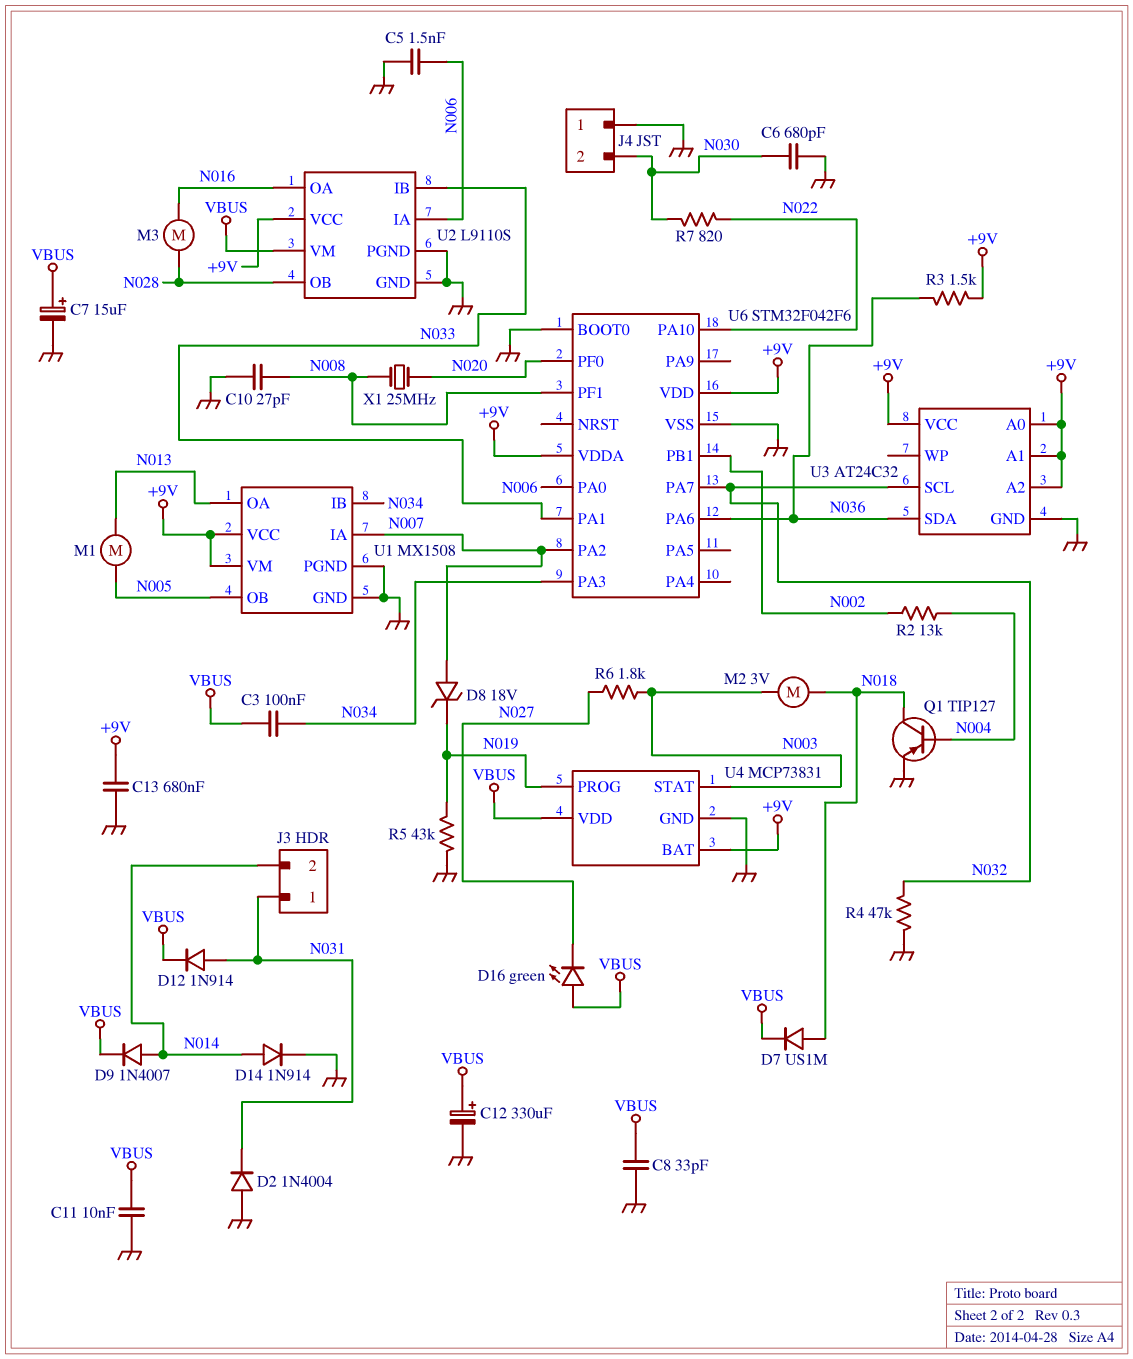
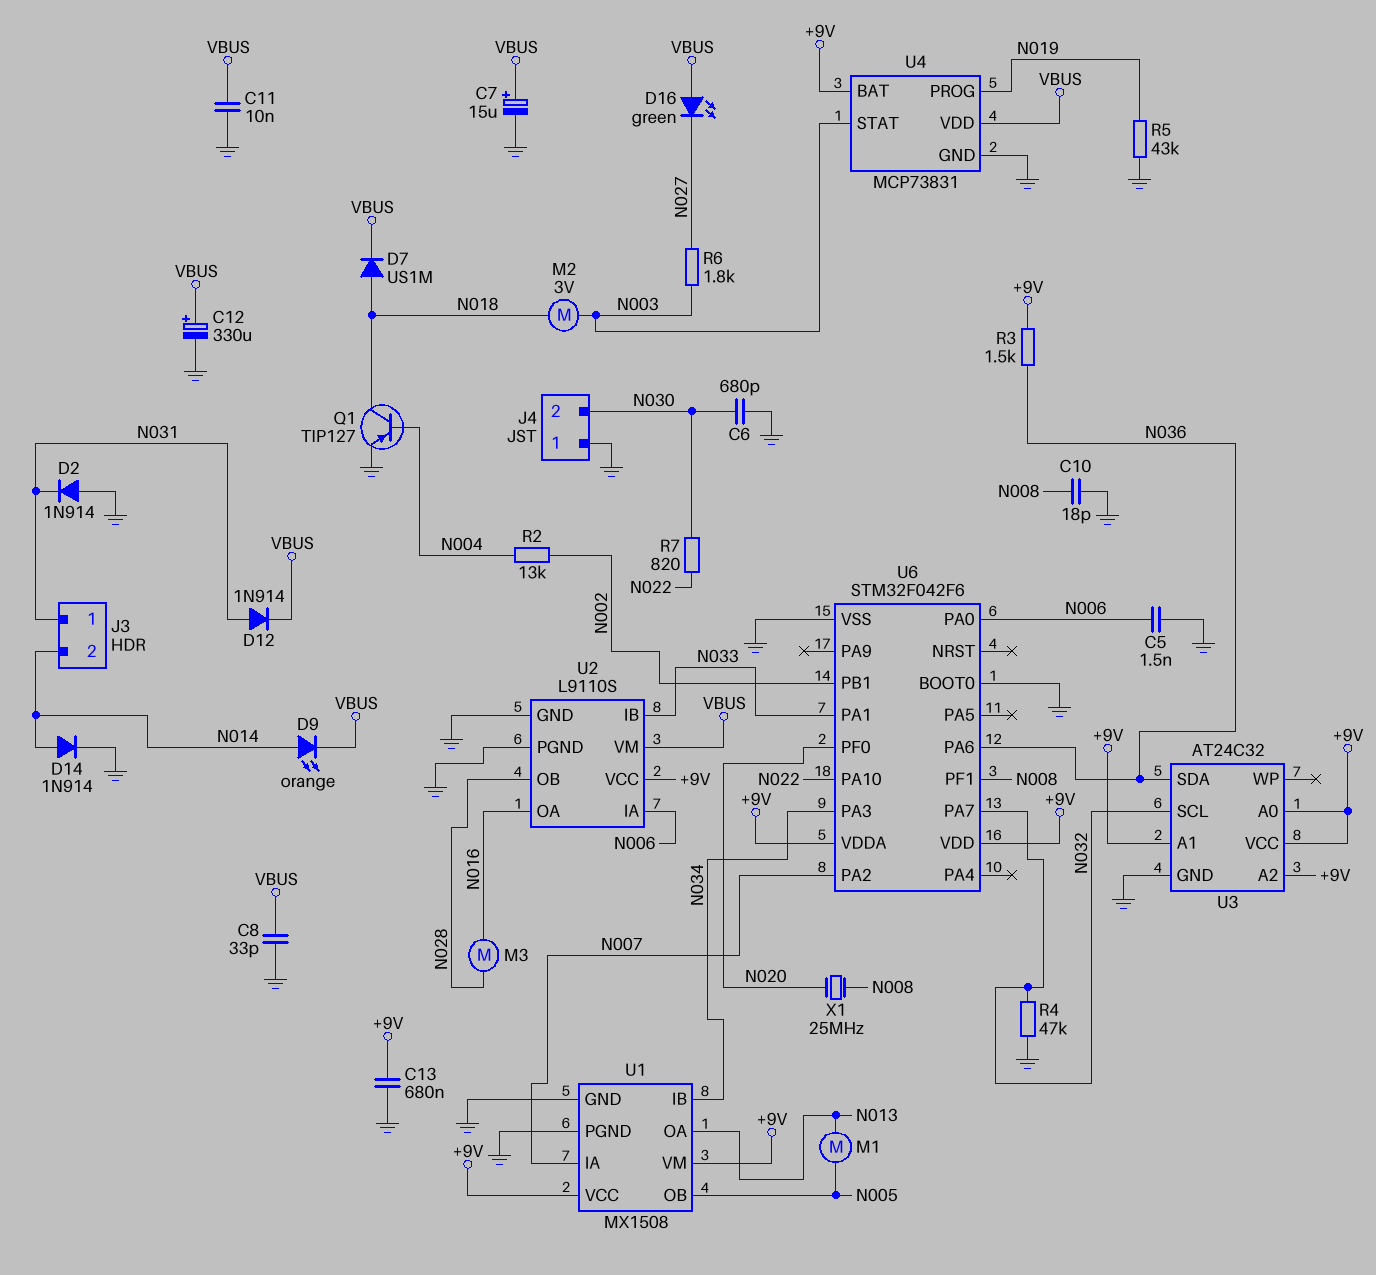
C3: 100nF (N034, VBUS) -> none
C10: 27pF (GND, N008) -> 18pF (GND, N008)
D2: diode 1N4004 (A GND, K N031) -> diode 1N914 (A GND, K N031)
D8: zener 18V (A N007, K N019) -> none
D9: diode 1N4007 (A N014, K VBUS) -> LED orange (A N014, K VBUS)

